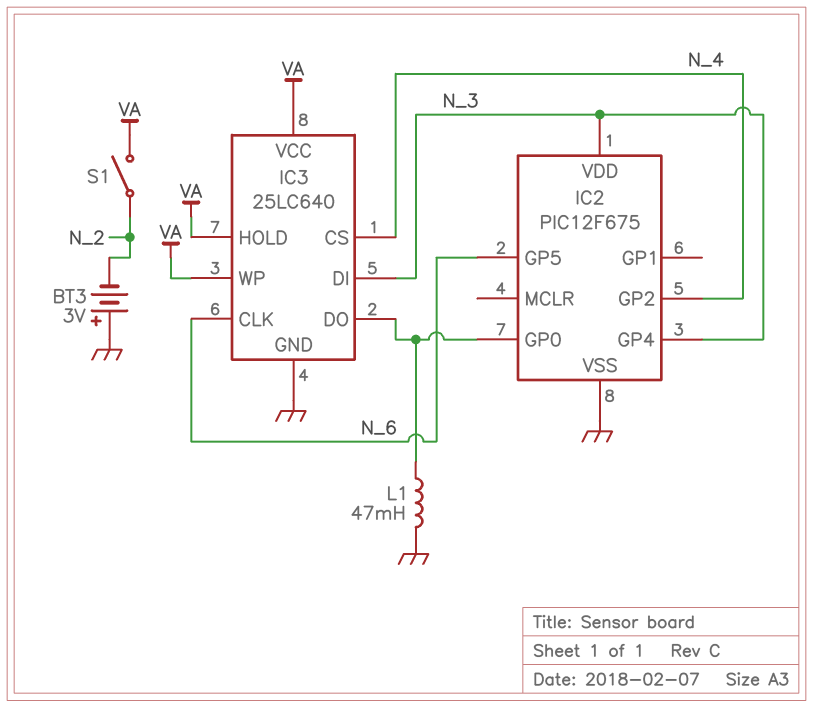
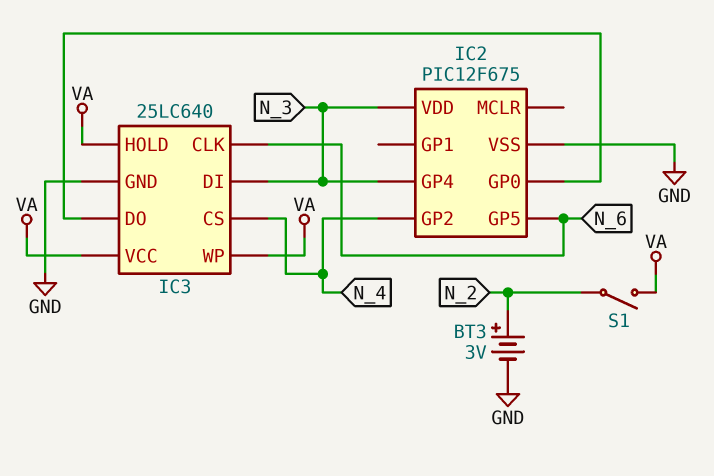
BT3: 3V (plus GND, minus N_2) -> 3V (plus N_2, minus GND)
L1: 47mH (GND, IC2/GP0) -> none

